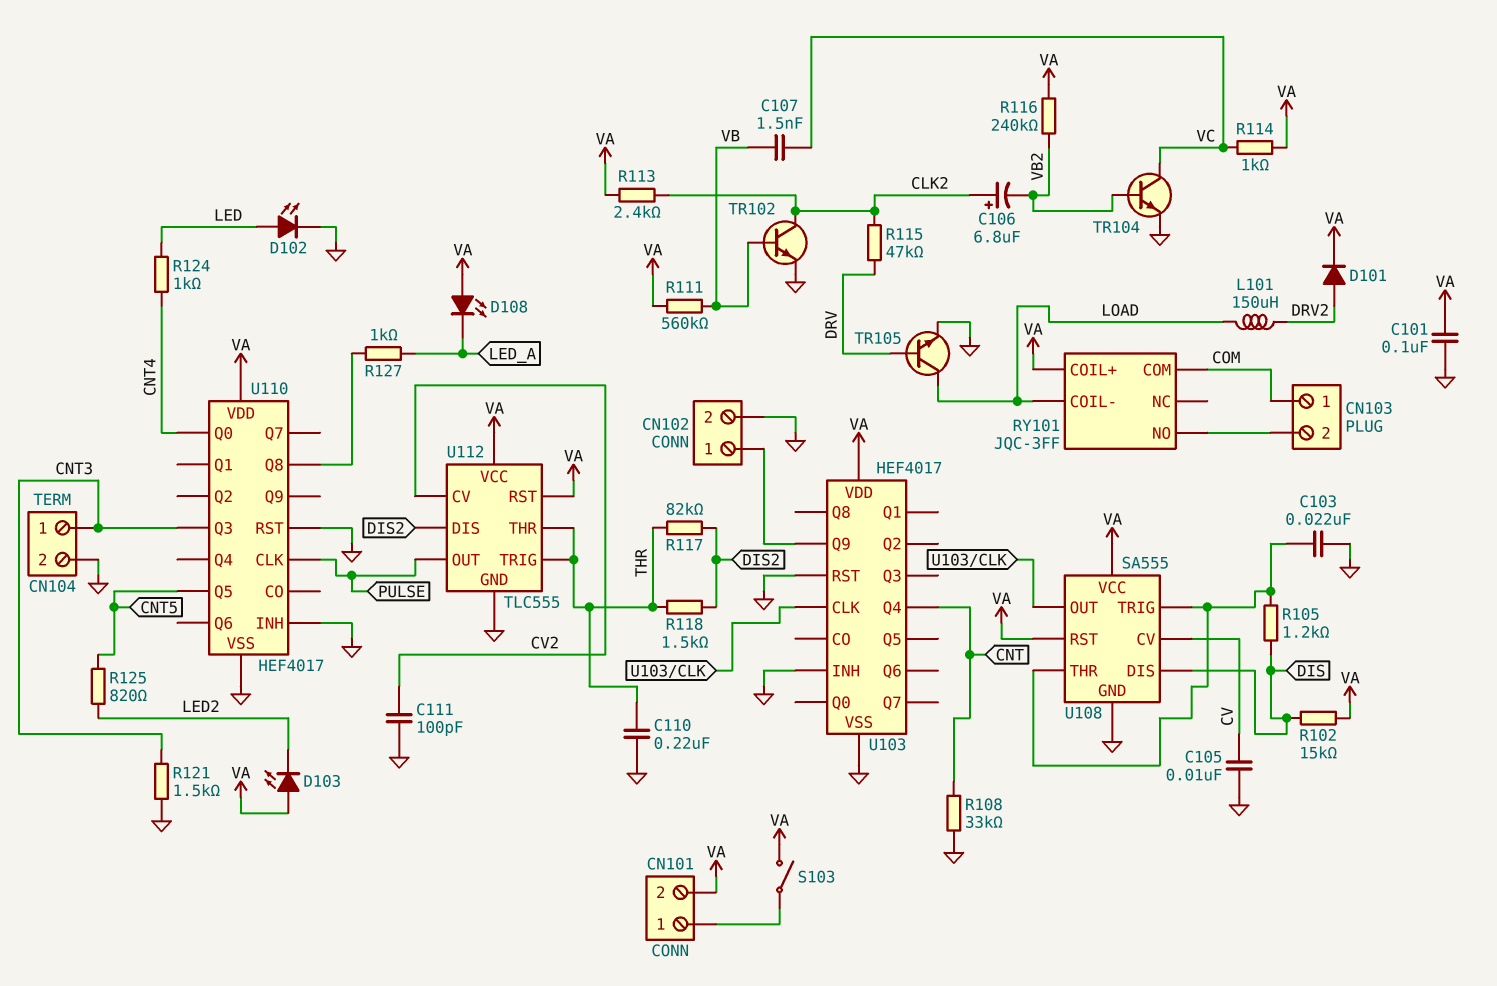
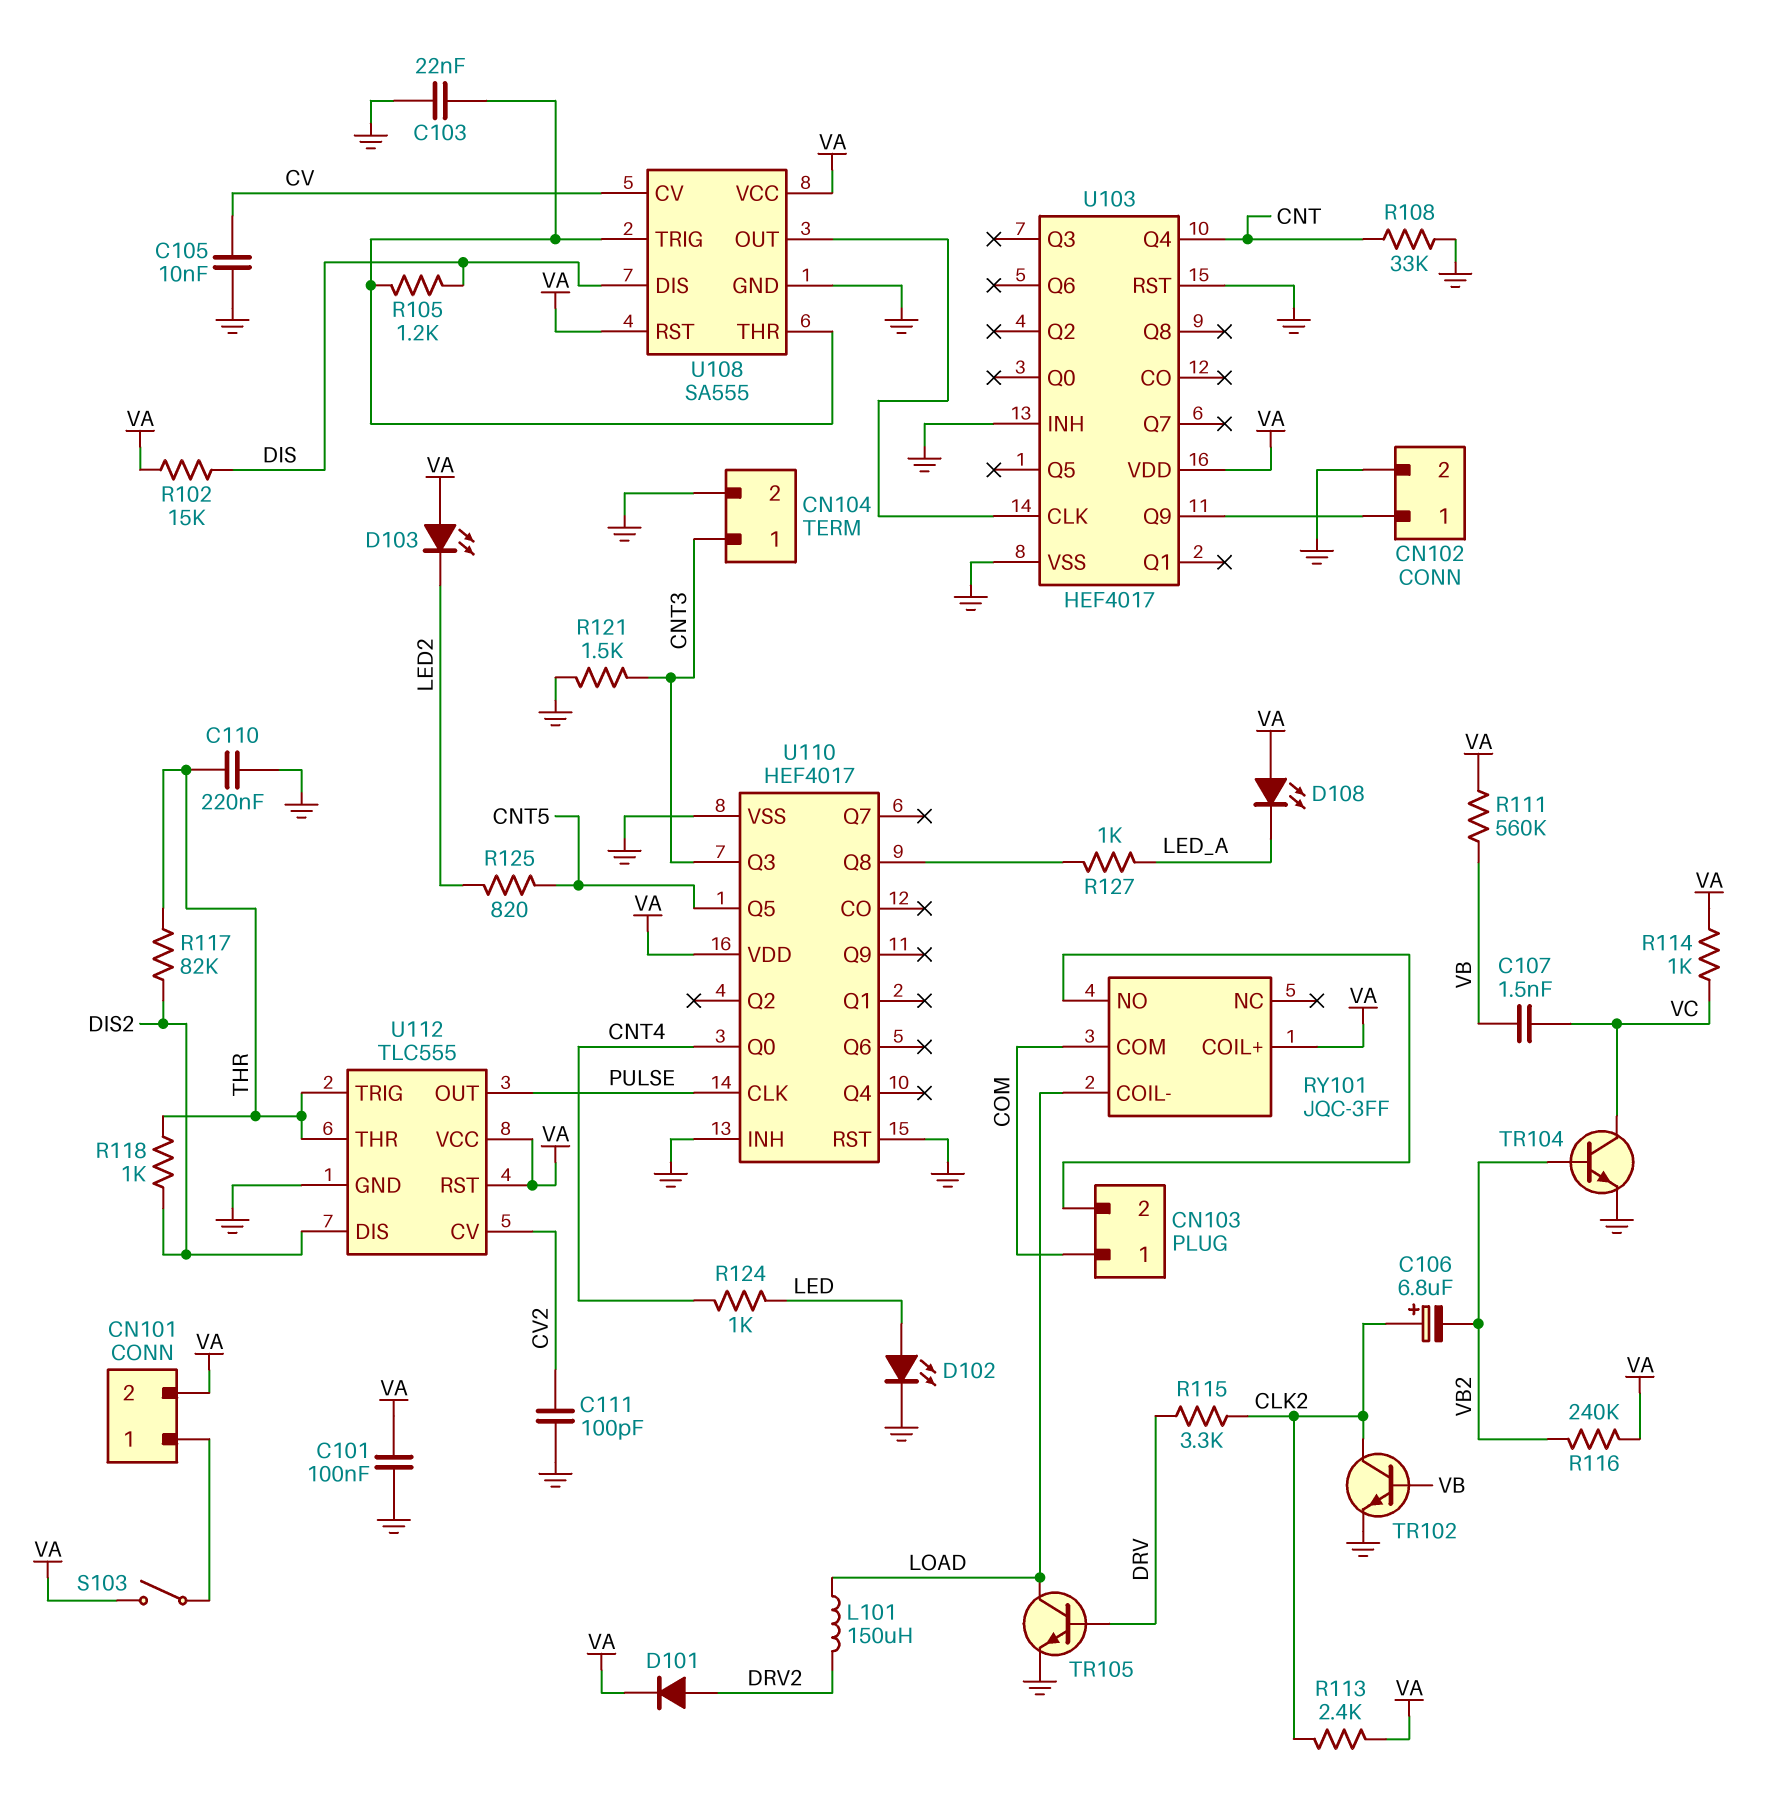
R115: 47k (CLK2, DRV) -> 3.3k (CLK2, DRV)
R118: 1.5k (DIS2, THR) -> 1k (DIS2, THR)

